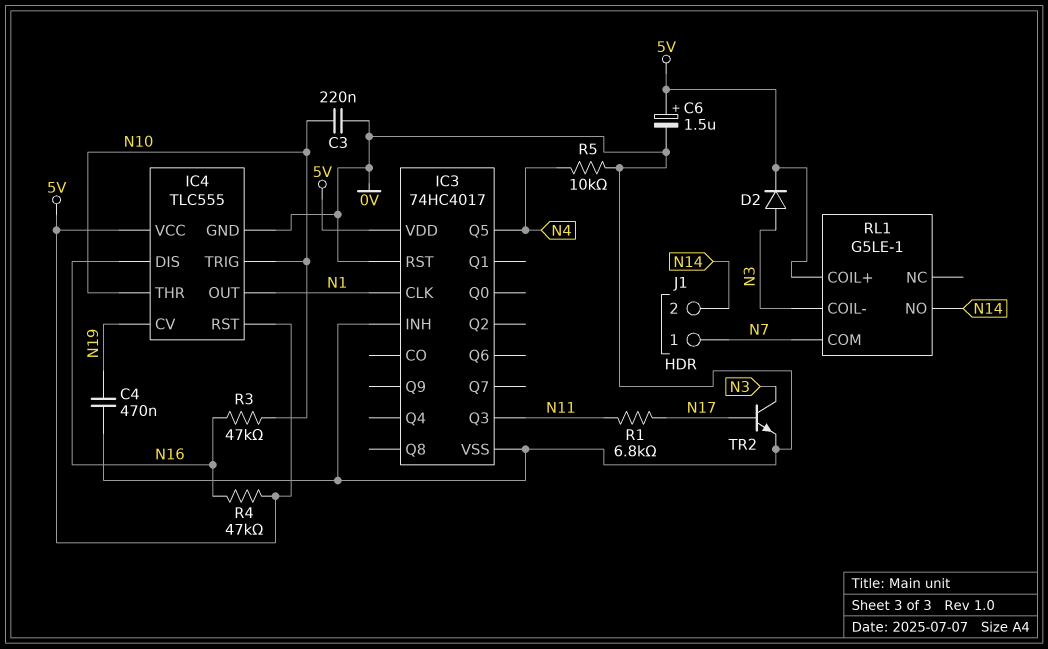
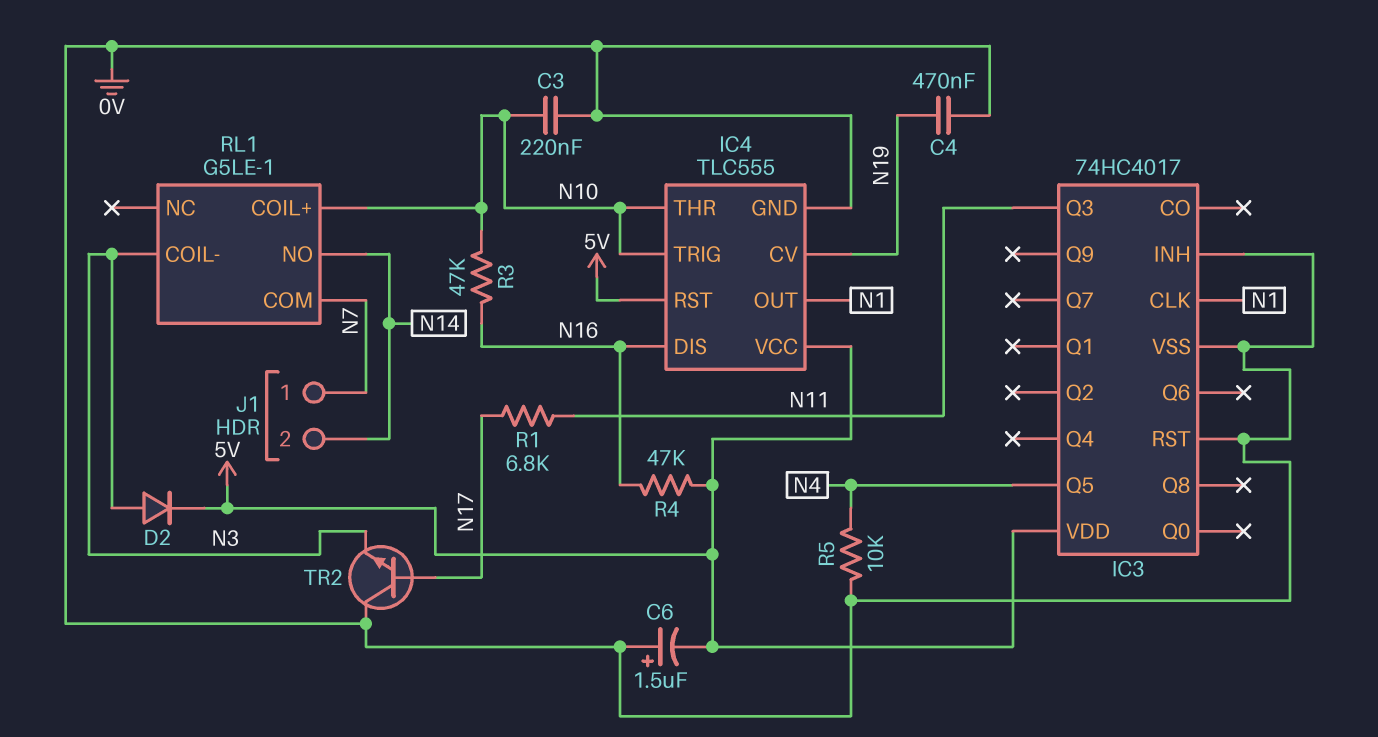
C6: 1.5uF (plus 5V, minus 0V) -> 1.5uF (plus 0V, minus 5V)
RL1 pin COIL+: 5V -> N10
TR2: NPN (B N17, C N3, E 0V) -> NPN (B N17, C 0V, E N3)

